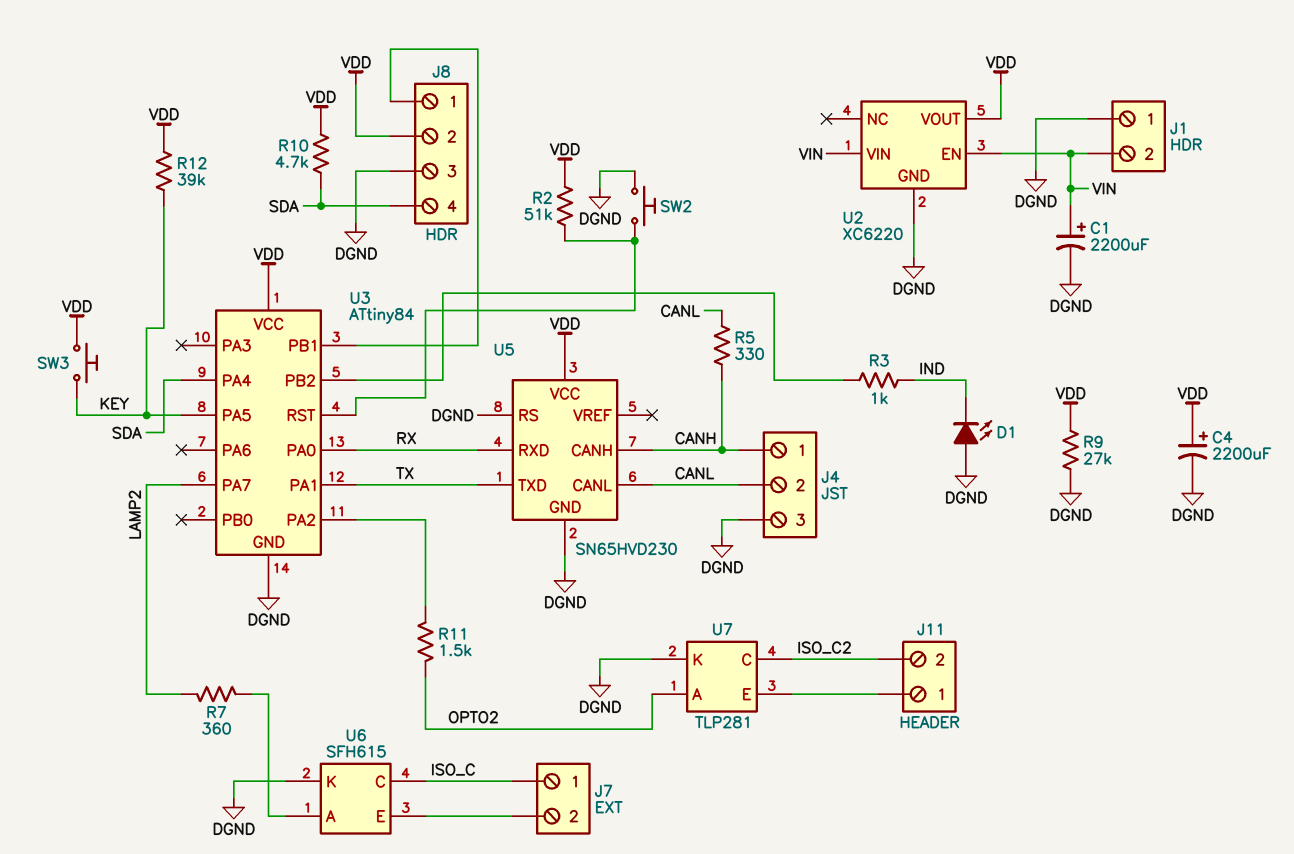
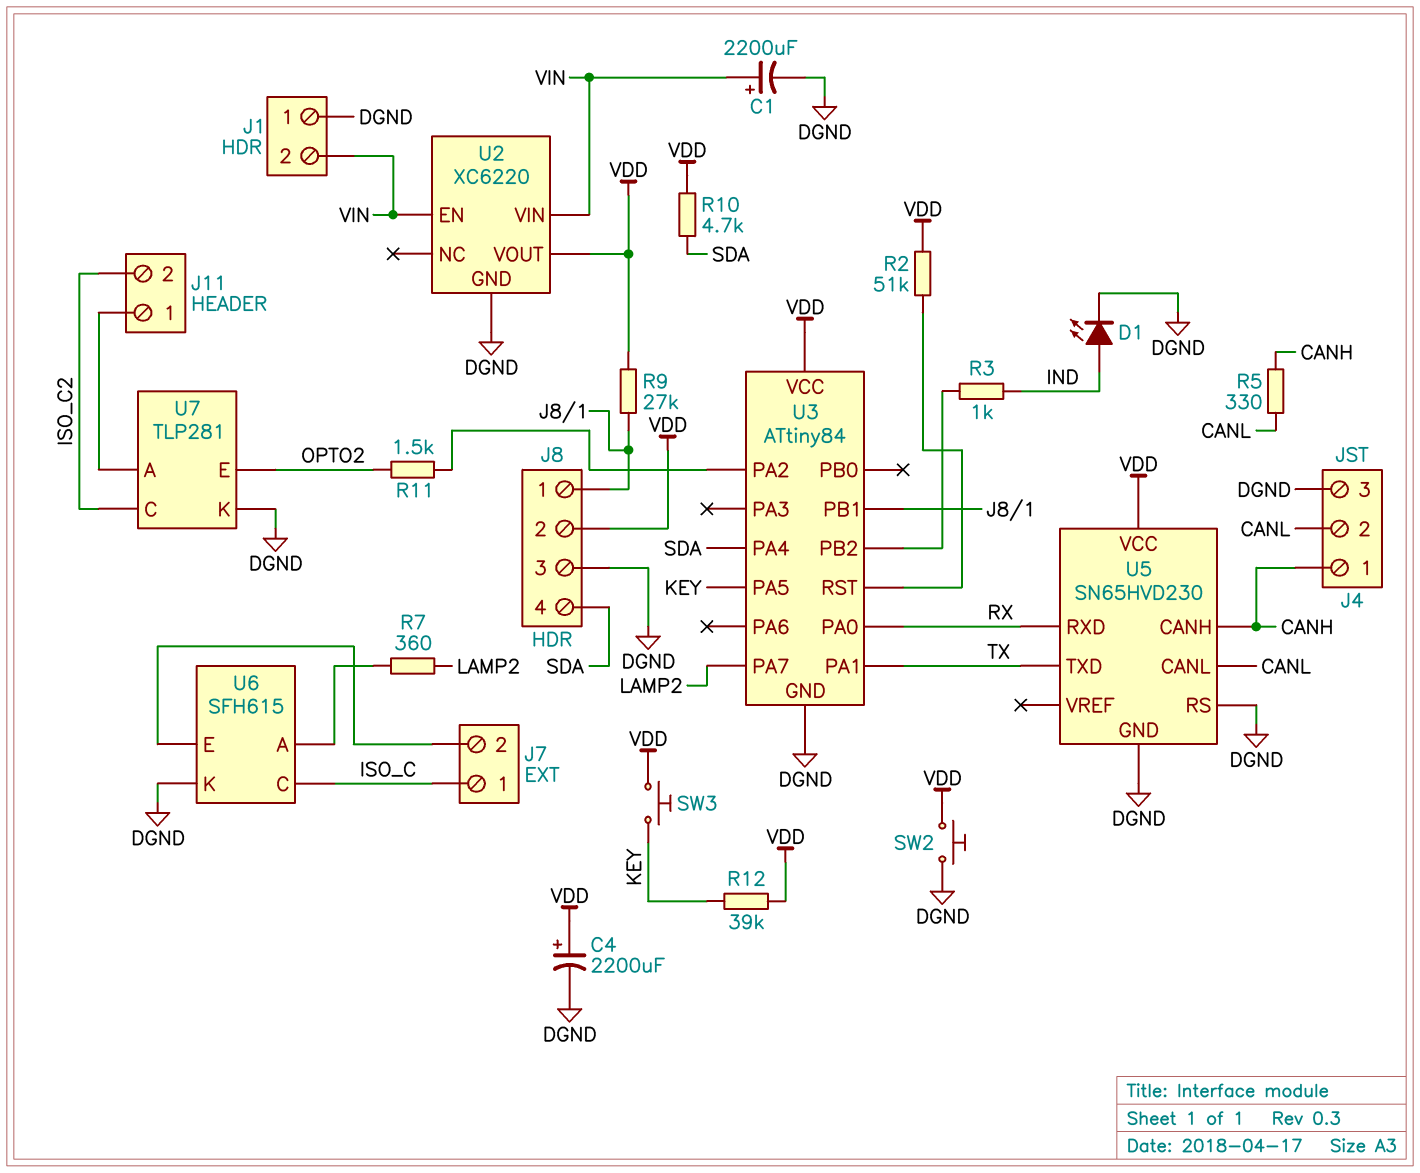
D1: LED (A DGND, K IND) -> LED (A IND, K DGND)
R9: 27k (DGND, VDD) -> 27k (J8/1, VDD)
SW2: button (DGND, U3/RST) -> button (DGND, VDD)
U7 pin A: OPTO2 -> J11/1
U7 pin E: J11/1 -> OPTO2

